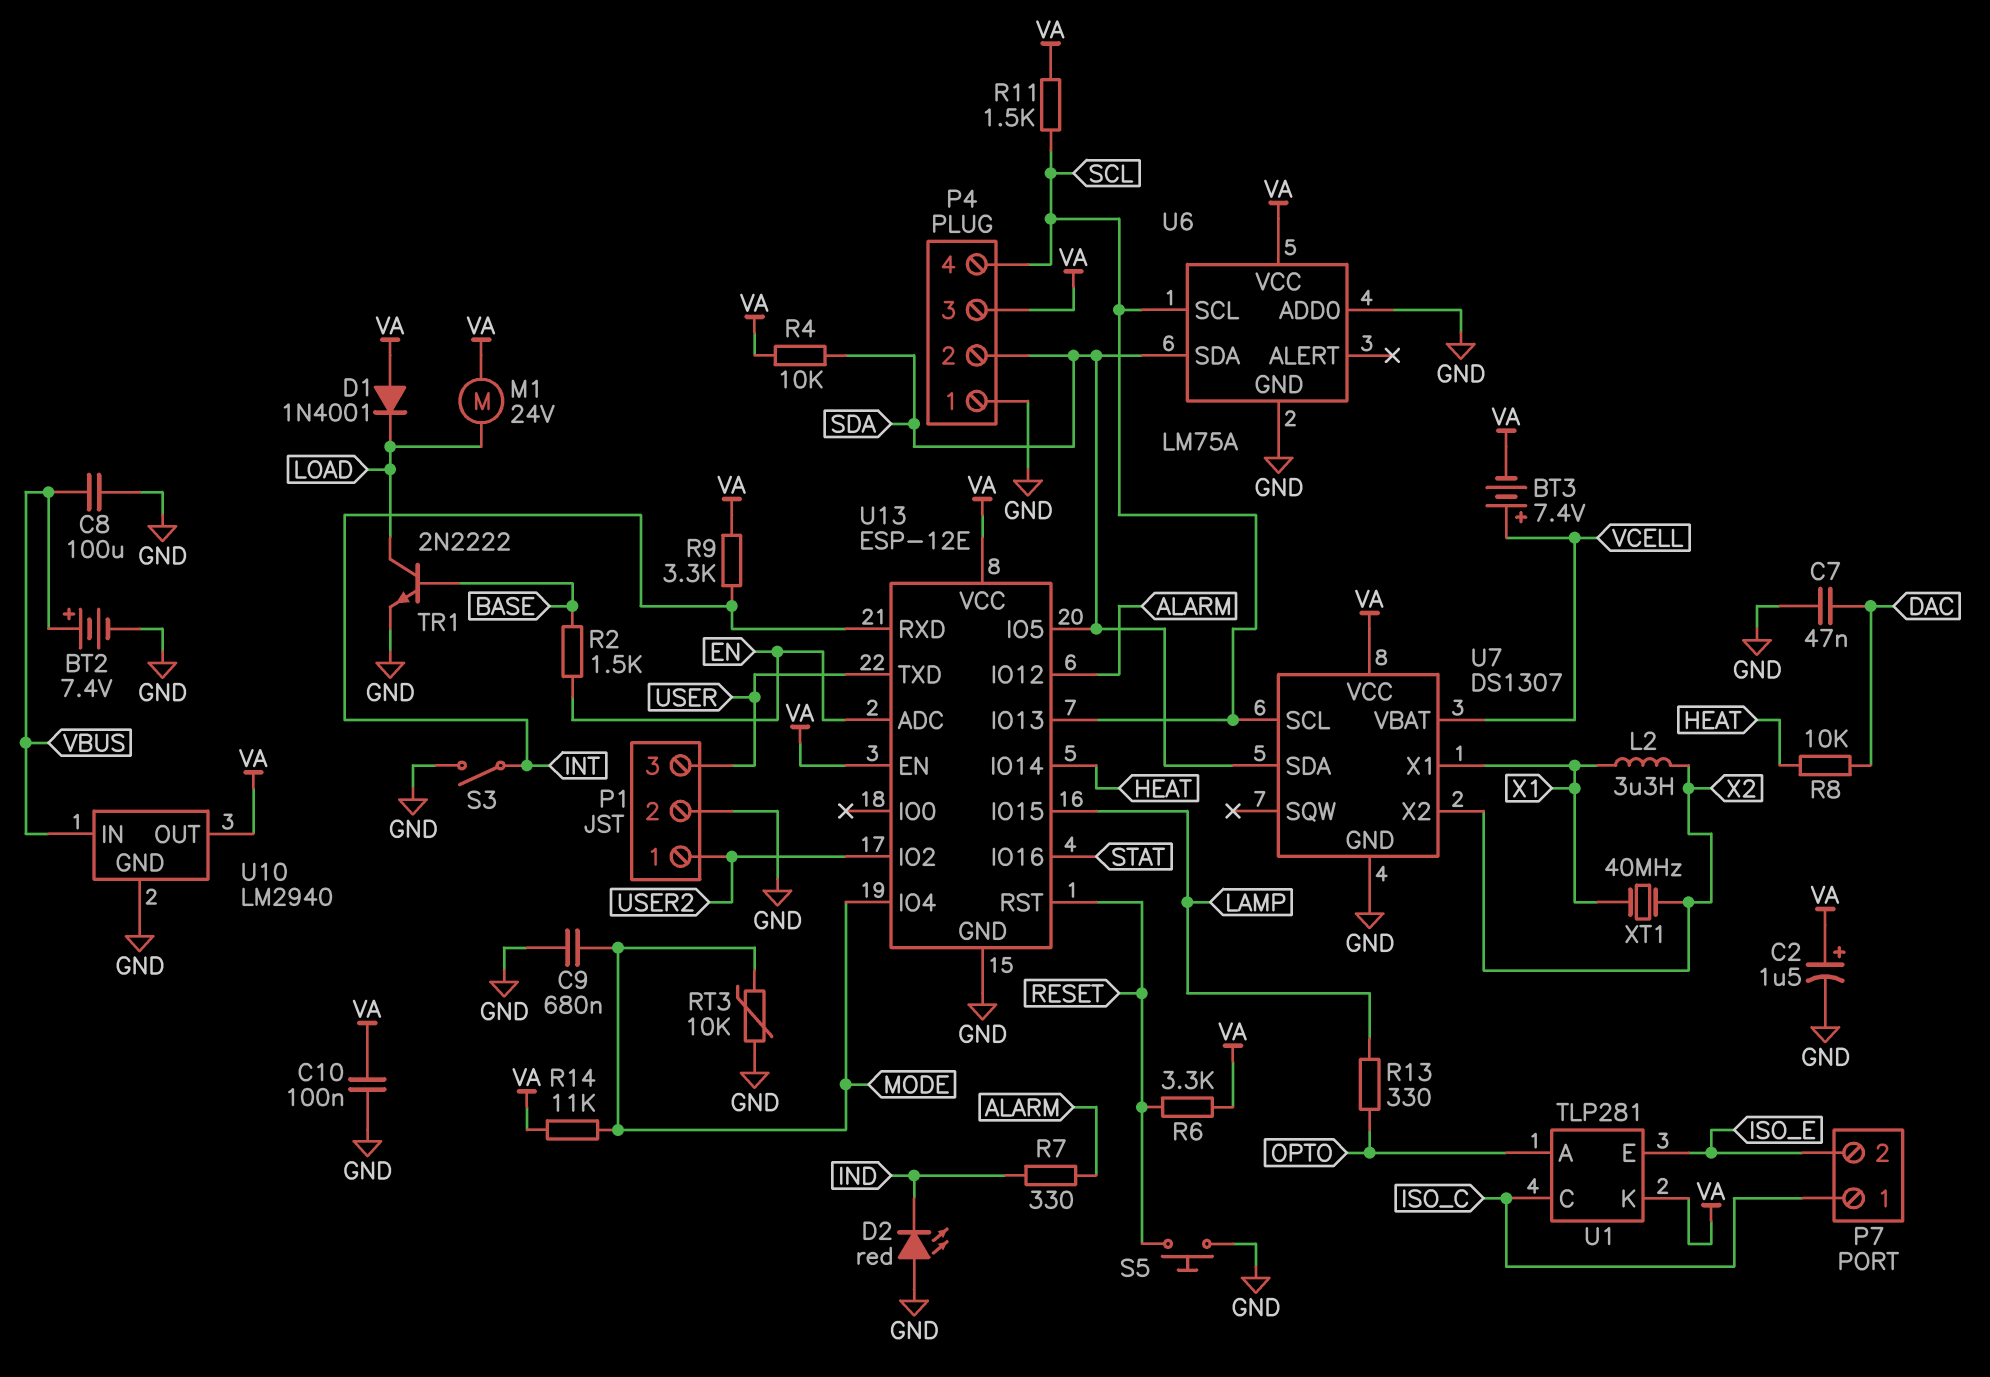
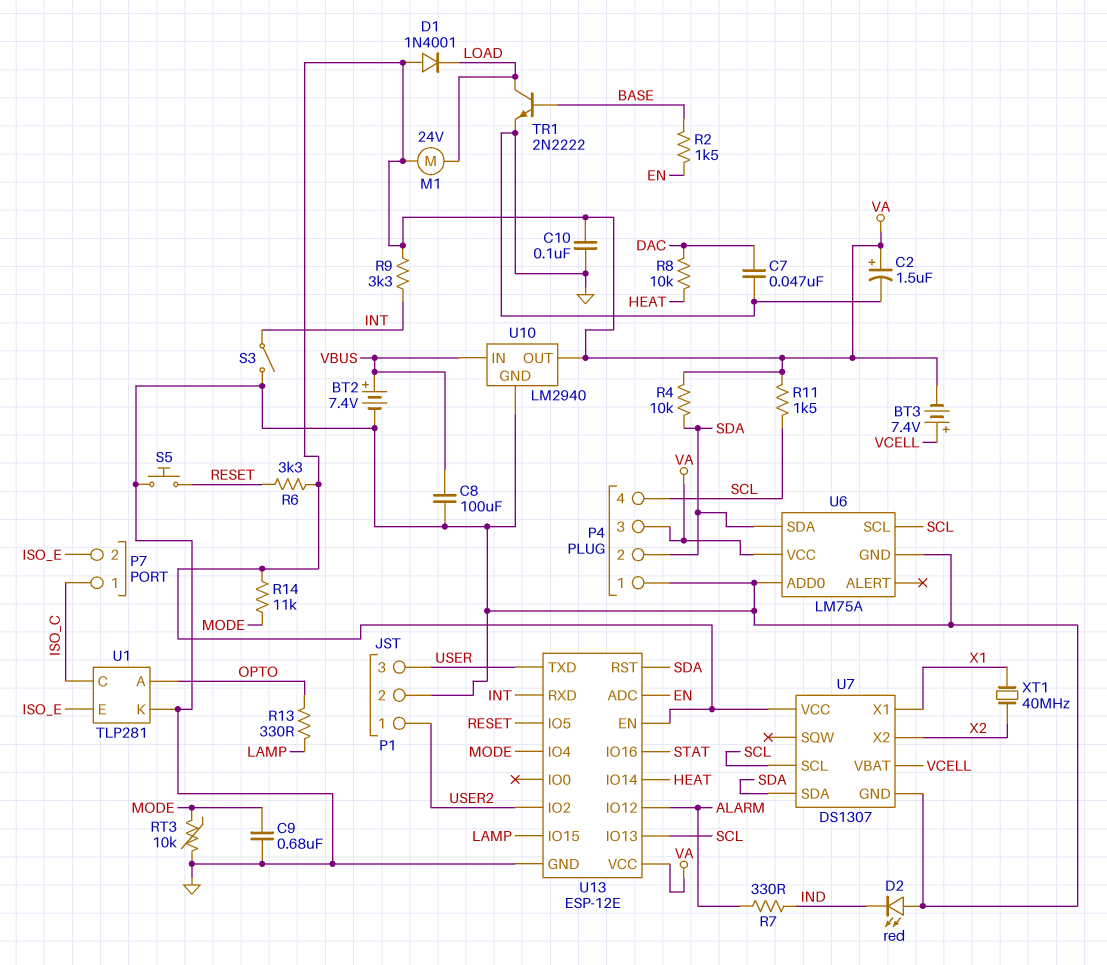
L2: 3.3uH (X1, X2) -> none
U1 pin K: VA -> GND
U13 pin IO5: SDA -> RESET
U13 pin RST: RESET -> SDA

